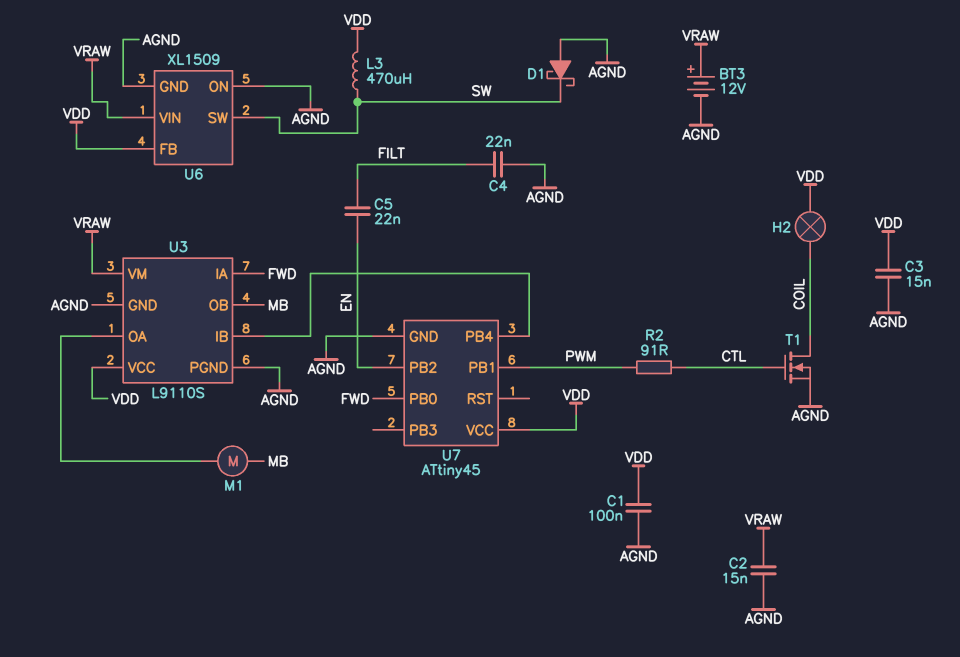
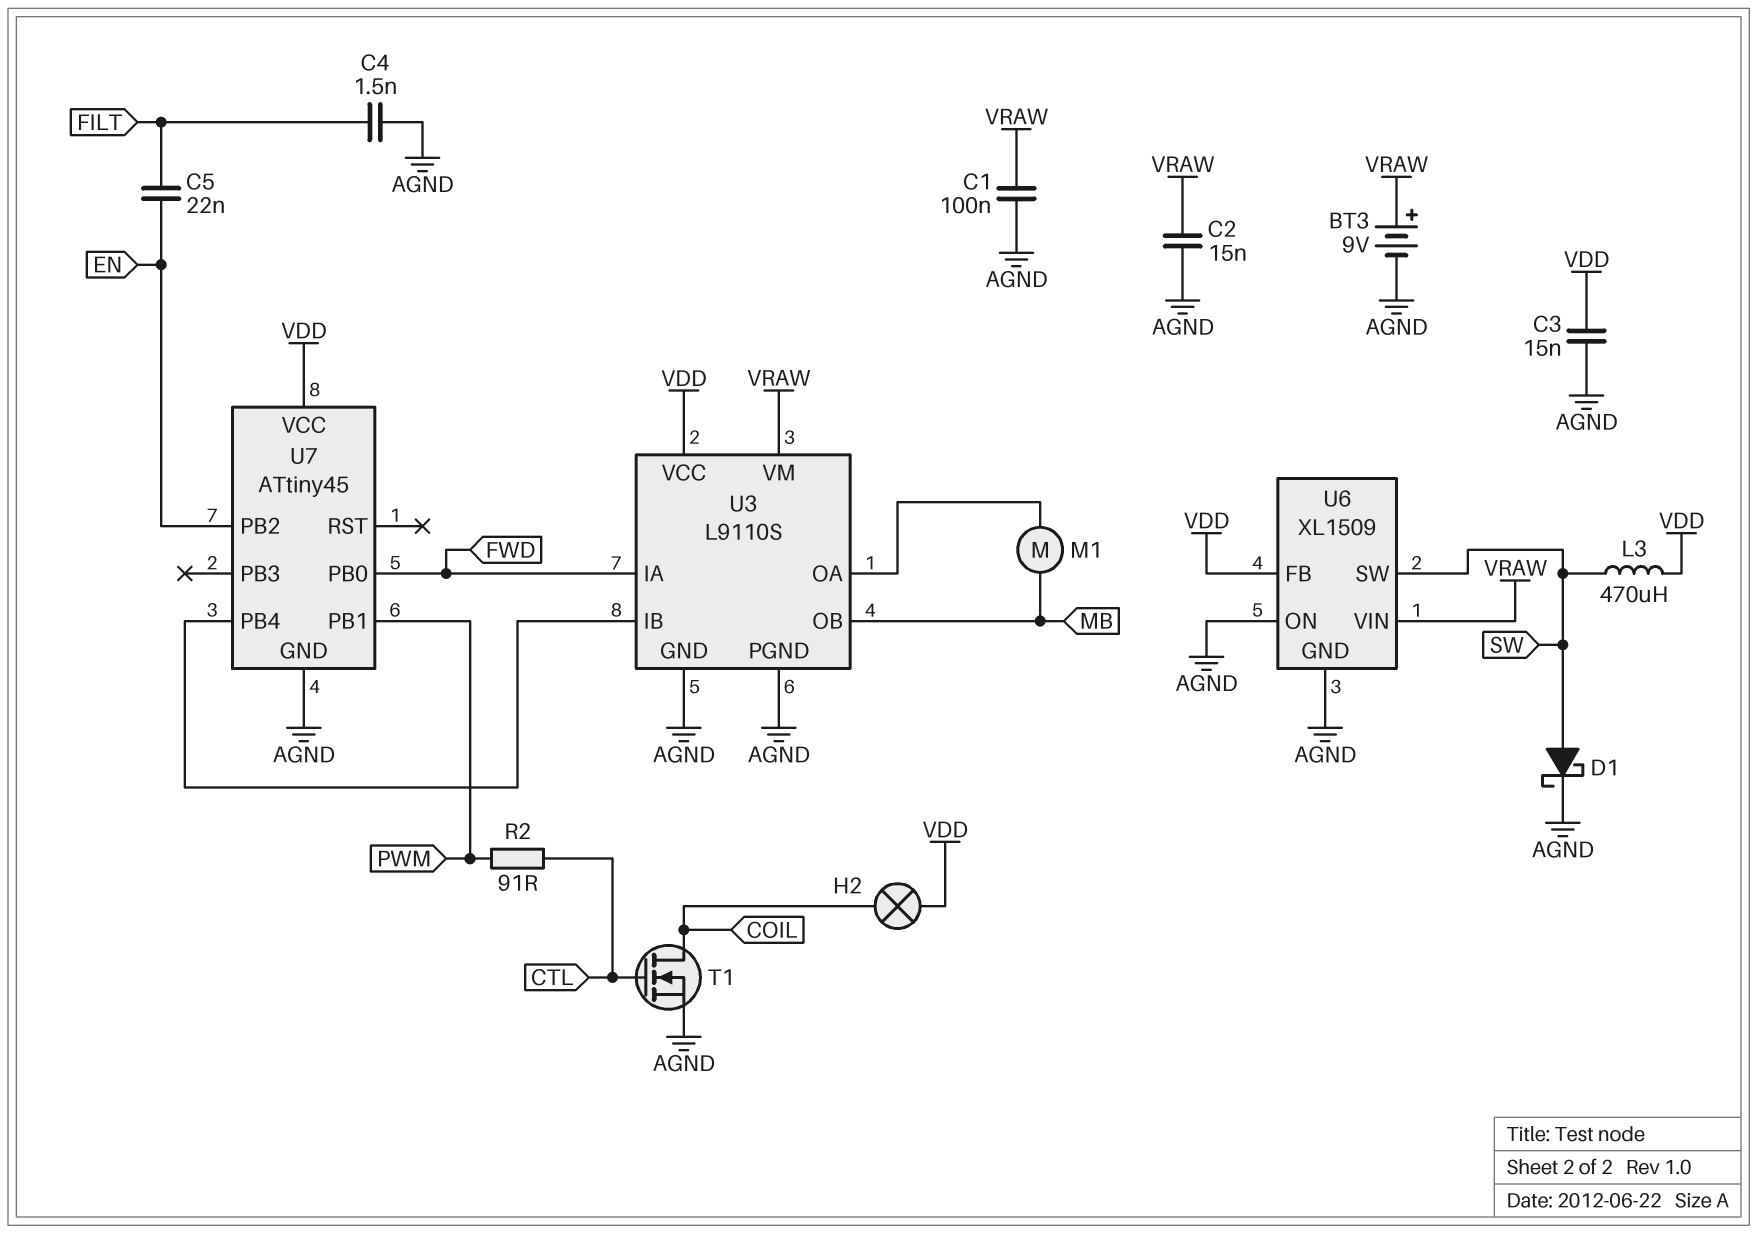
BT3: 12V (plus VRAW, minus AGND) -> 9V (plus VRAW, minus AGND)
C1: 100nF (AGND, VDD) -> 100nF (AGND, VRAW)
C4: 22nF (AGND, FILT) -> 1.5nF (AGND, FILT)
D1: schottky (A AGND, K SW) -> schottky (A SW, K AGND)

